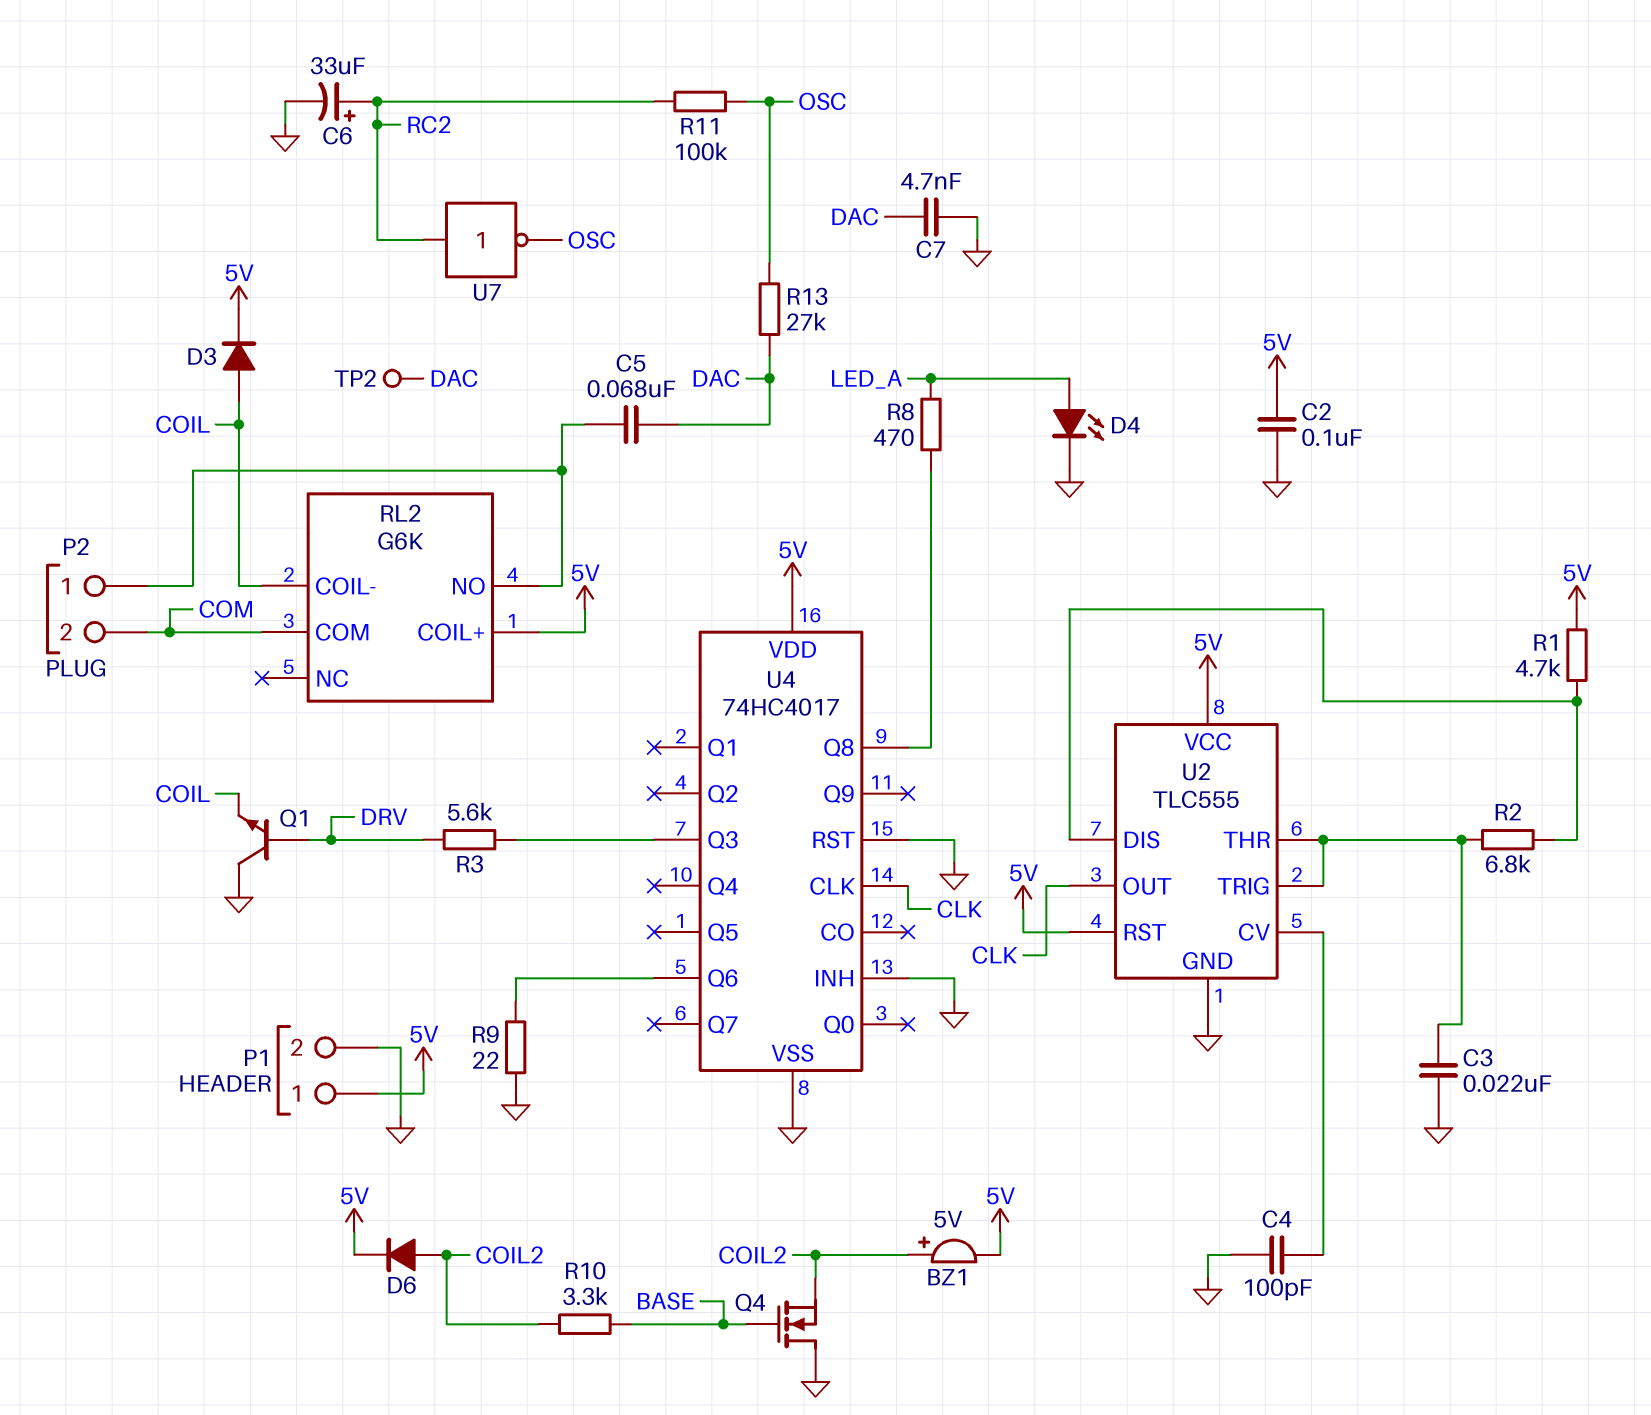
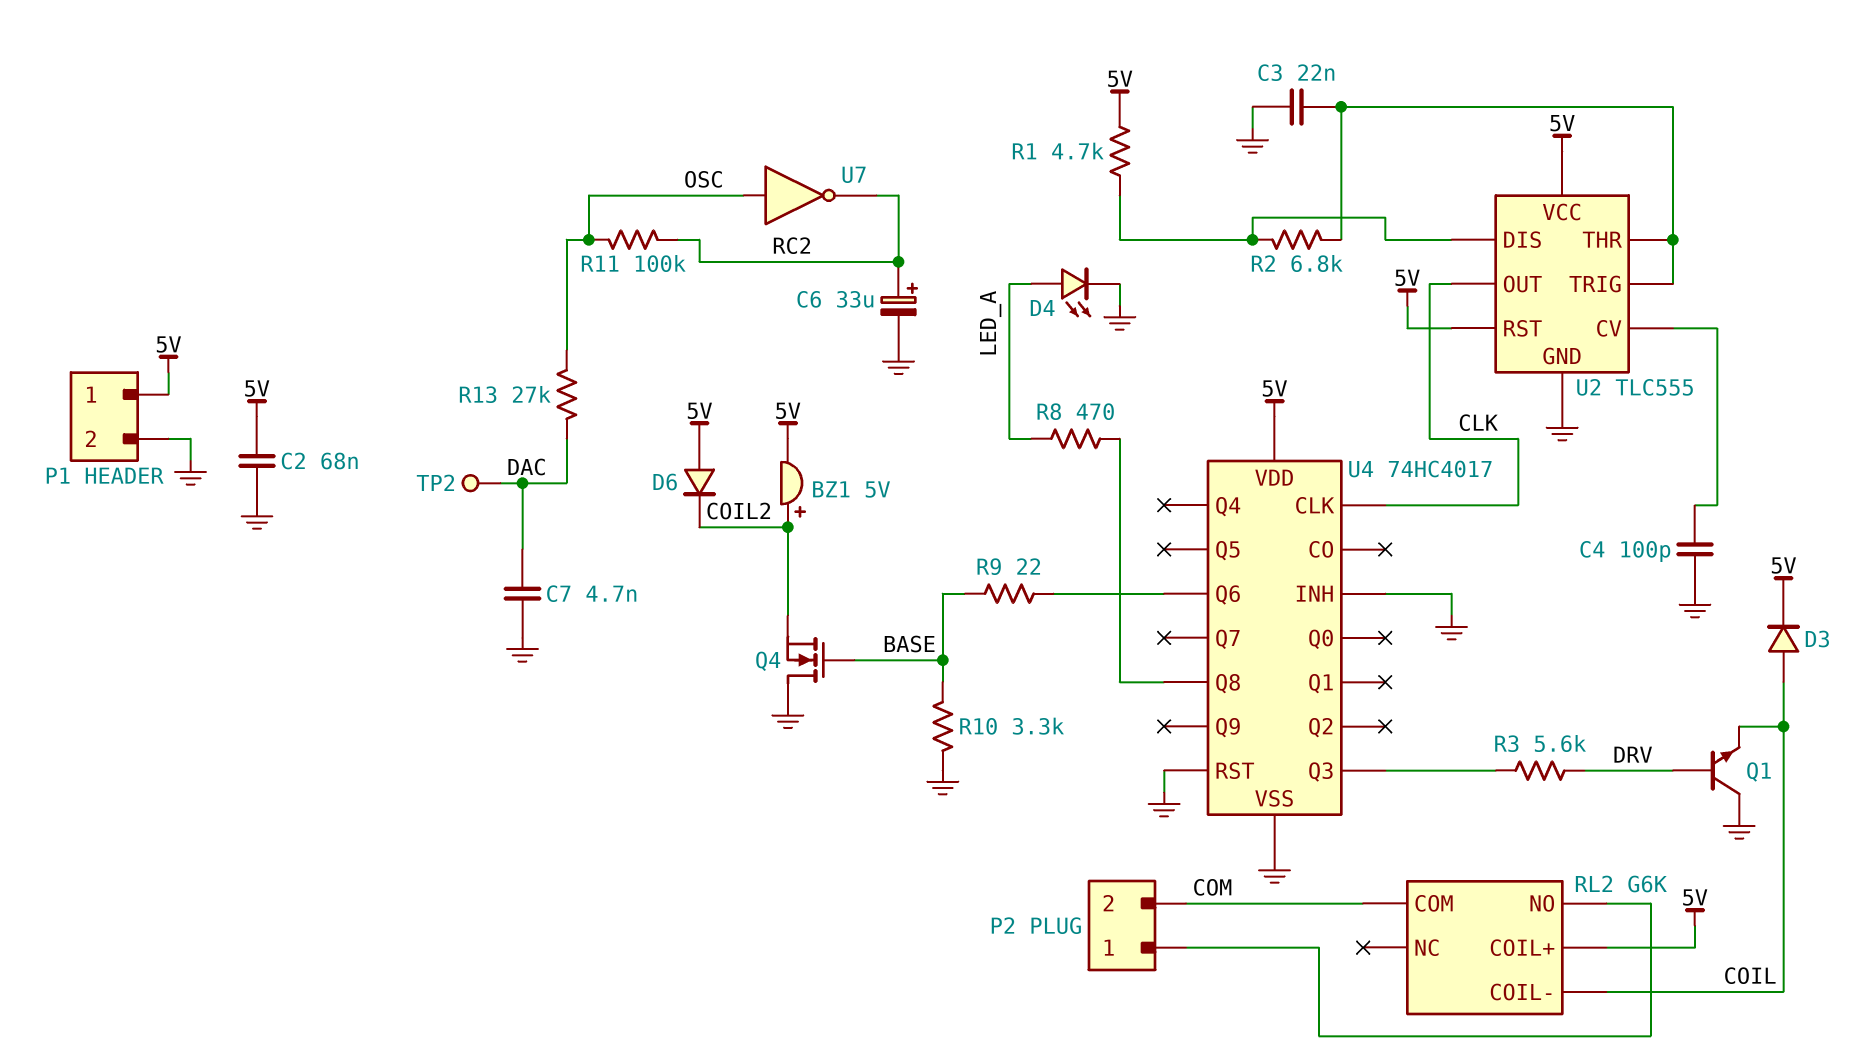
C2: 100nF (5V, GND) -> 68nF (5V, GND)
C5: 68nF (DAC, P2/1) -> none
D6: diode (A COIL2, K 5V) -> diode (A 5V, K COIL2)
R9: 22 (GND, U4/Q6) -> 22 (BASE, U4/Q6)
R10: 3.3k (BASE, COIL2) -> 3.3k (BASE, GND)
U7: NOT (in RC2, out OSC) -> NOT (in OSC, out RC2)

